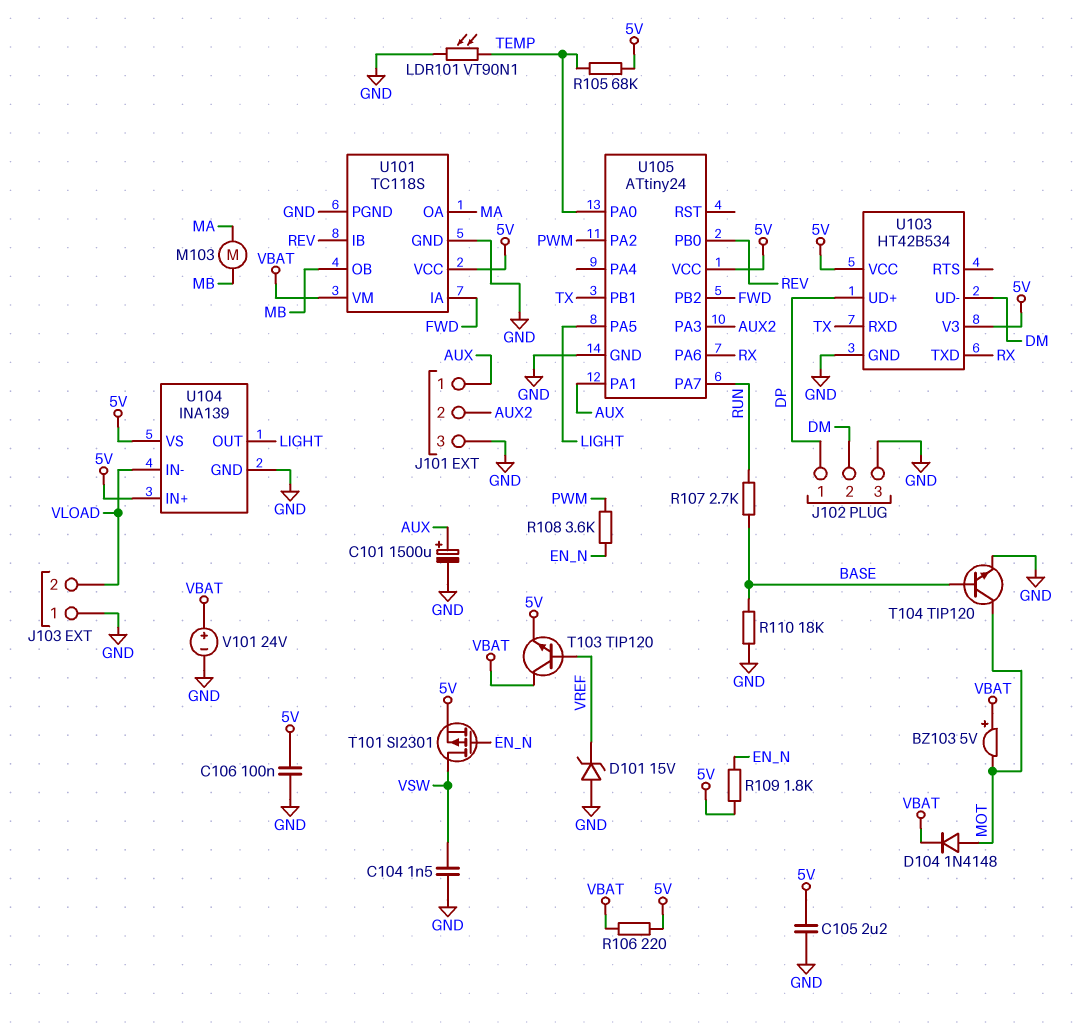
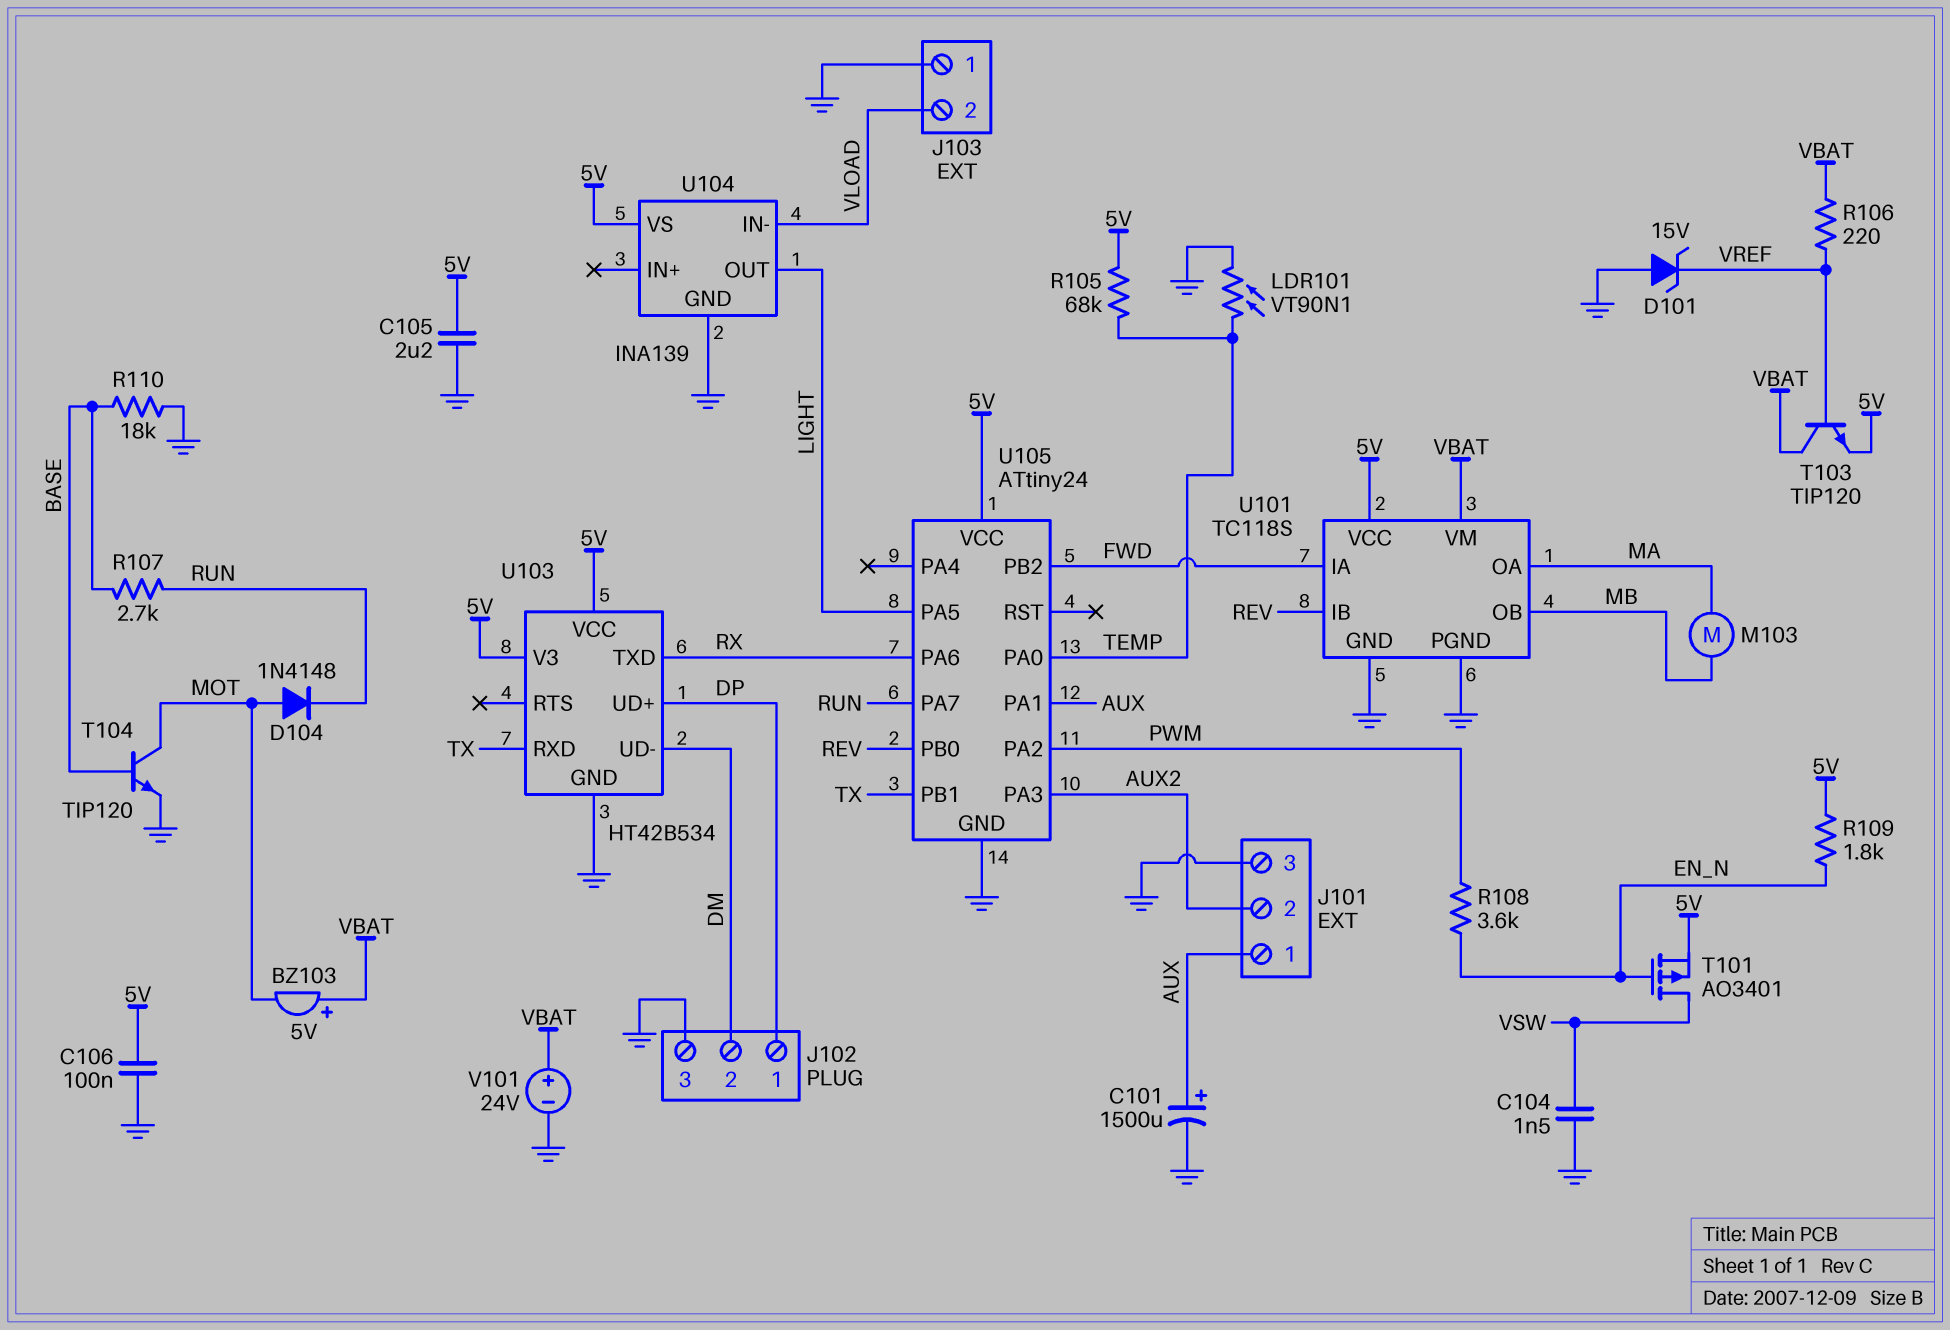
D104: diode 1N4148 (A MOT, K VBAT) -> diode 1N4148 (A MOT, K RUN)
R106: 220 (5V, VBAT) -> 220 (VBAT, VREF)
T101: PMOS SI2301 (G EN_N, D VSW, S 5V) -> PMOS AO3401 (G EN_N, D VSW, S 5V)
U104 pin IN+: 5V -> none

